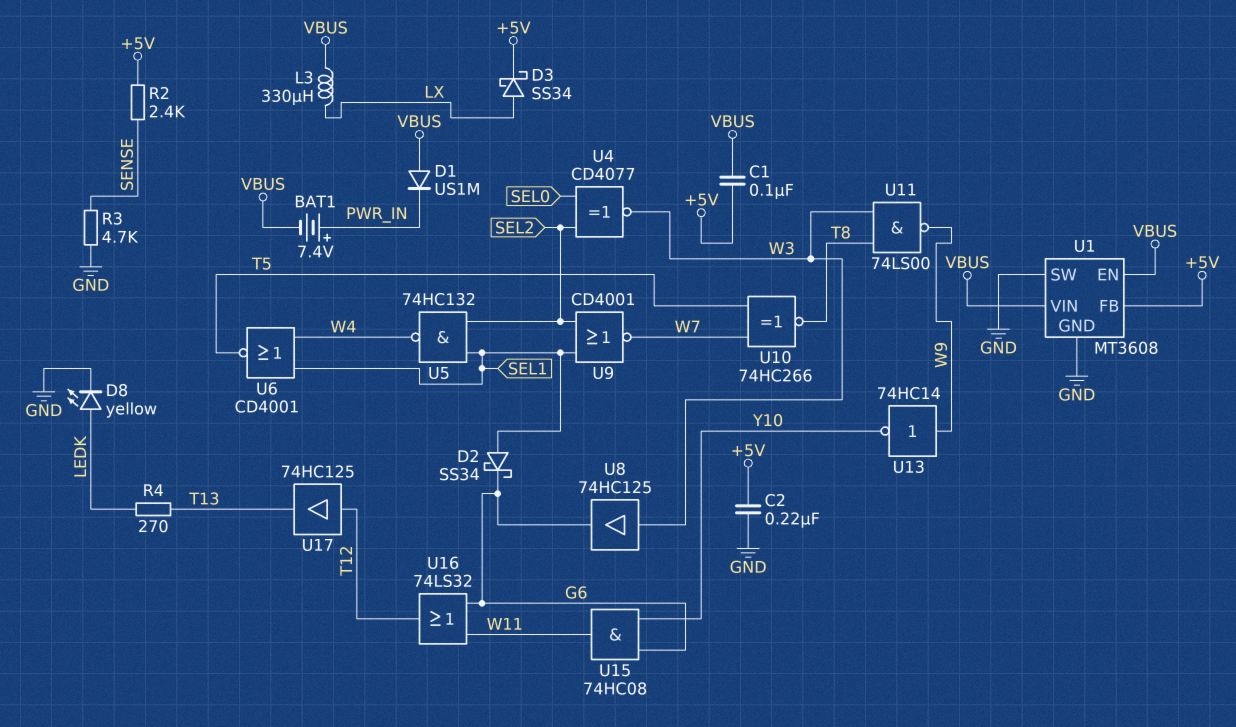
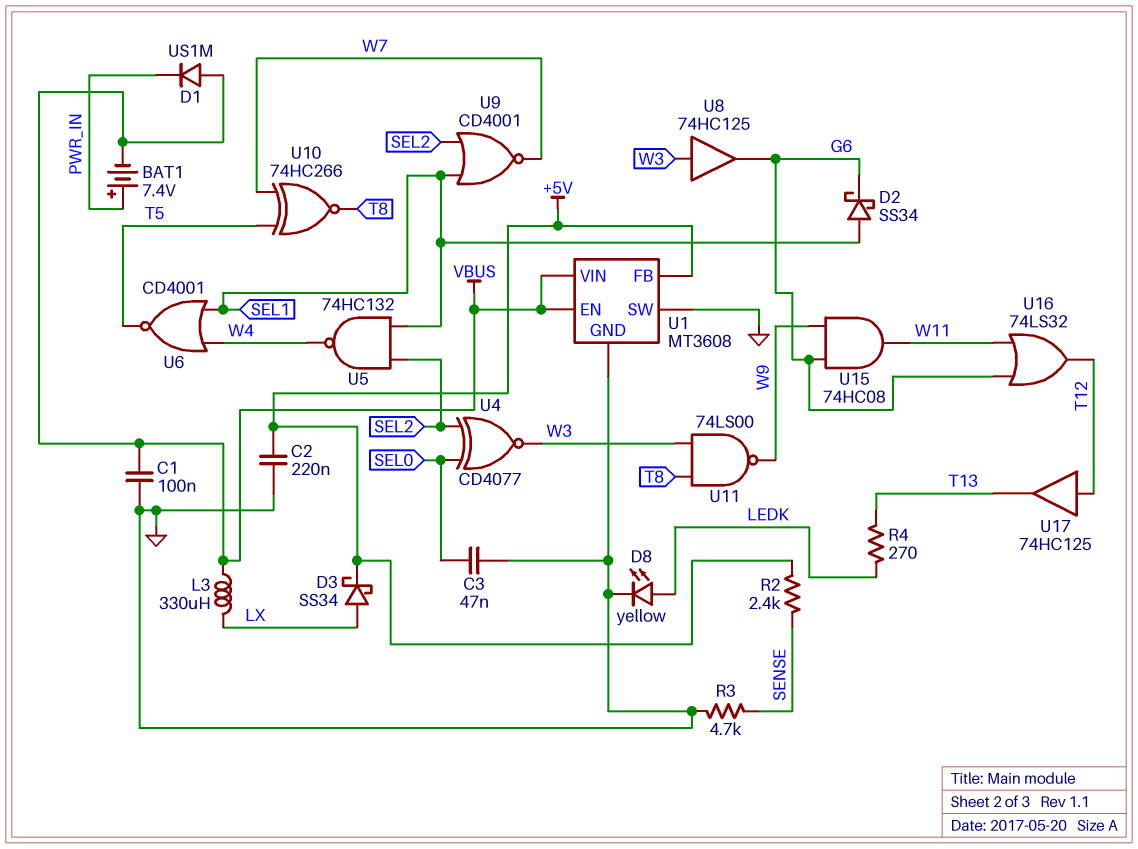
C1: 100nF (+5V, VBUS) -> 100nF (GND, VBUS)
C3: none -> 47nF (GND, SEL0)
U13: NOT 74HC14 (in W9, out Y10) -> none
U15: AND 74HC08 (in G6, in Y10, out W11) -> AND 74HC08 (in G6, in W9, out W11)

